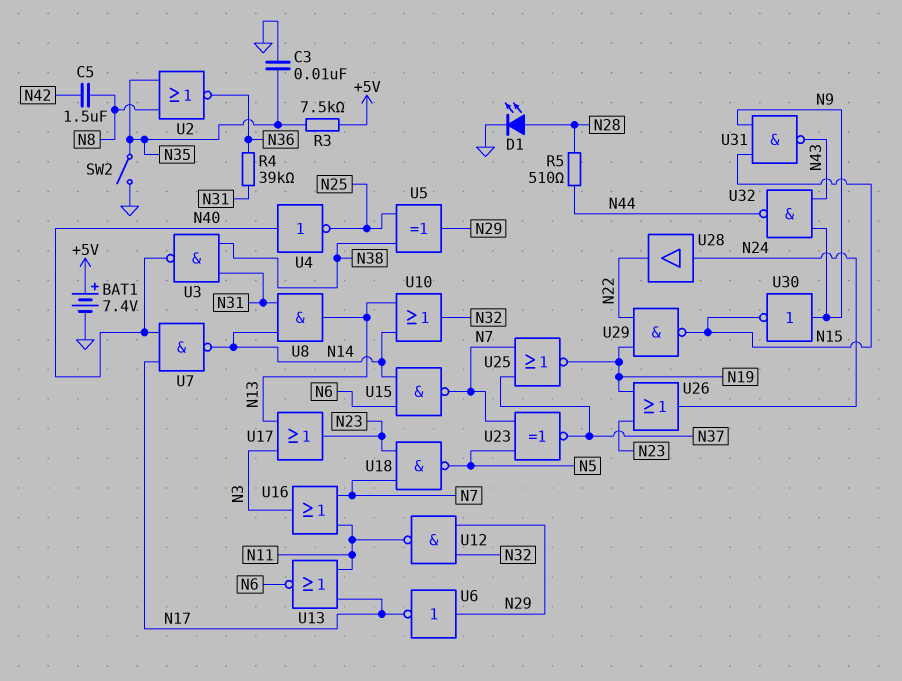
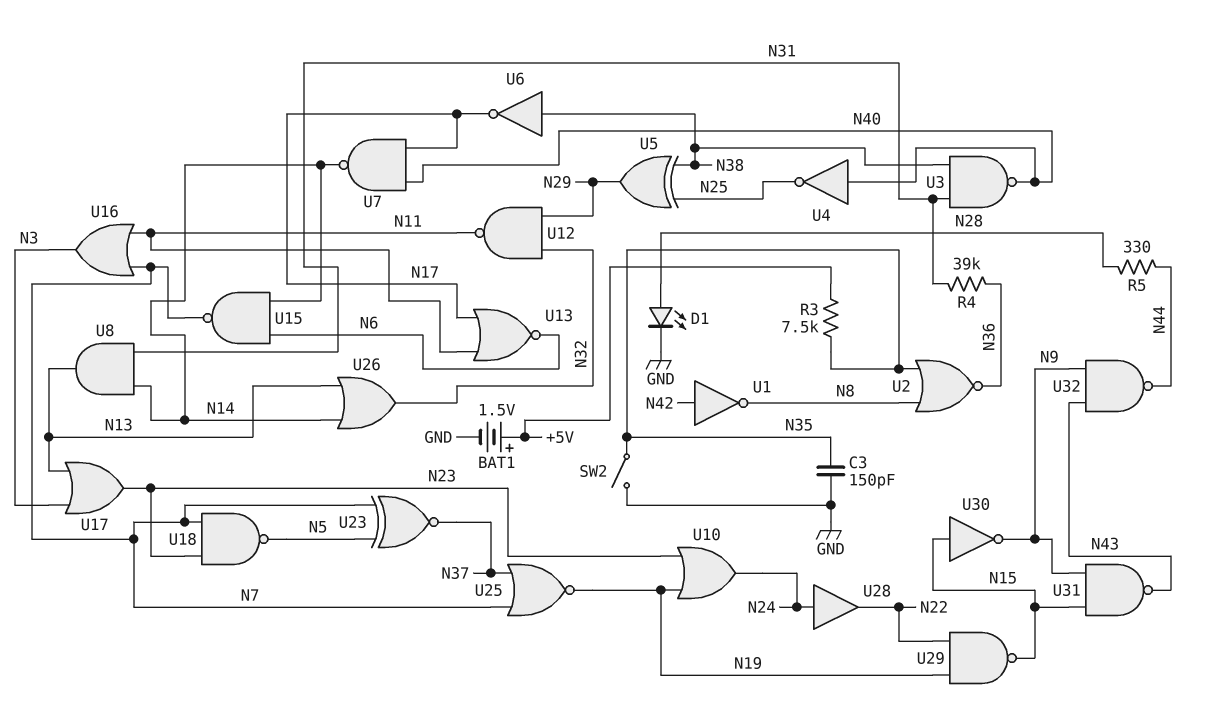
BAT1: 7.4V (plus +5V, minus GND) -> 1.5V (plus +5V, minus GND)
C3: 10nF (GND, N35) -> 150pF (GND, N35)
C5: 1.5uF (N8, N42) -> none
R5: 510 (N28, N44) -> 330 (N28, N44)
U1: none -> NOT (in N42, out N8)
U6: NOT (in N29, out N17) -> NOT (in N38, out N17)
U10: OR (in N13, in N14, out N32) -> OR (in N19, in N23, out N24)
U26: OR (in N19, in N23, out N24) -> OR (in N13, in N14, out N32)
U30: NOT (in N9, out N15) -> NOT (in N15, out N9)

